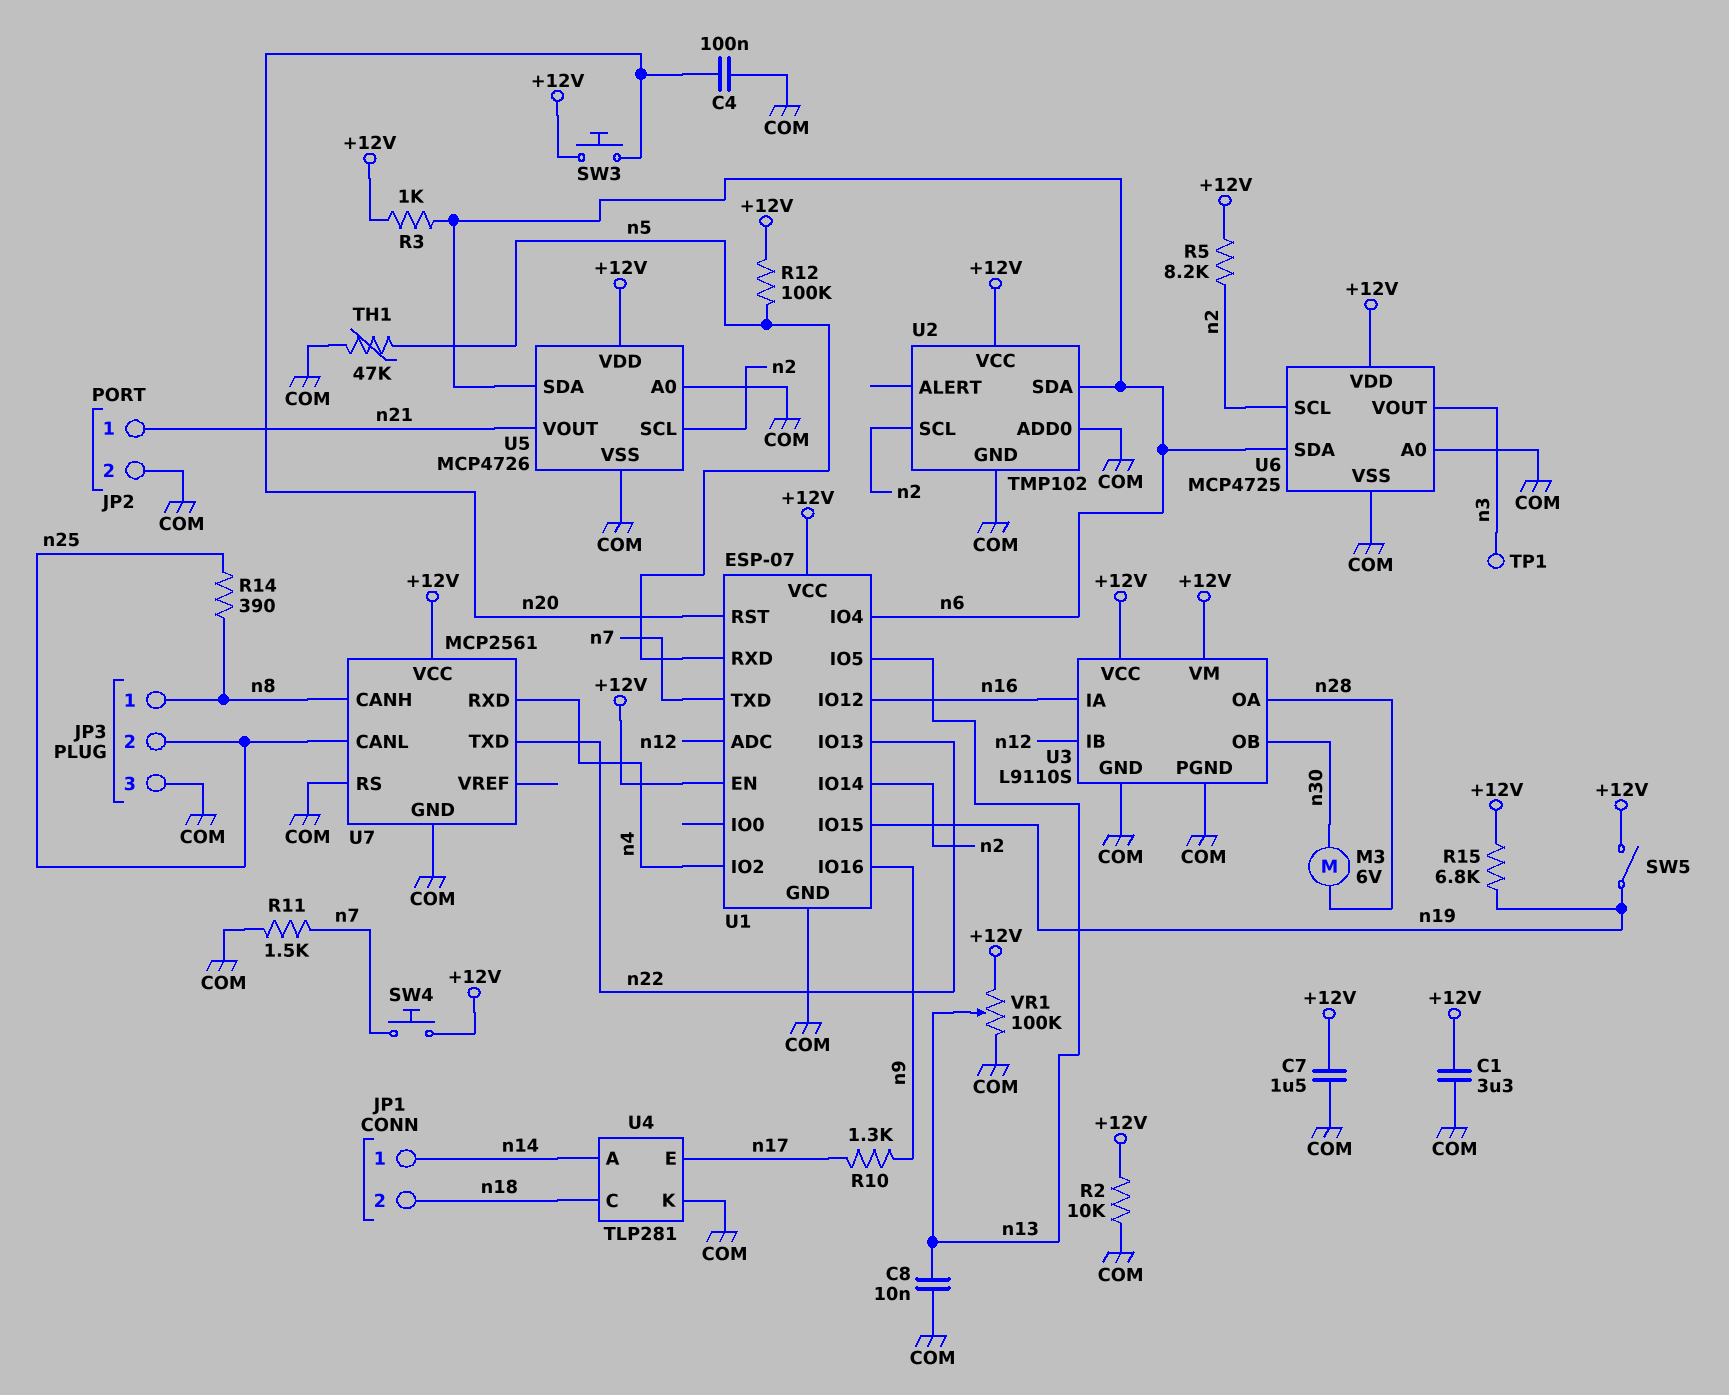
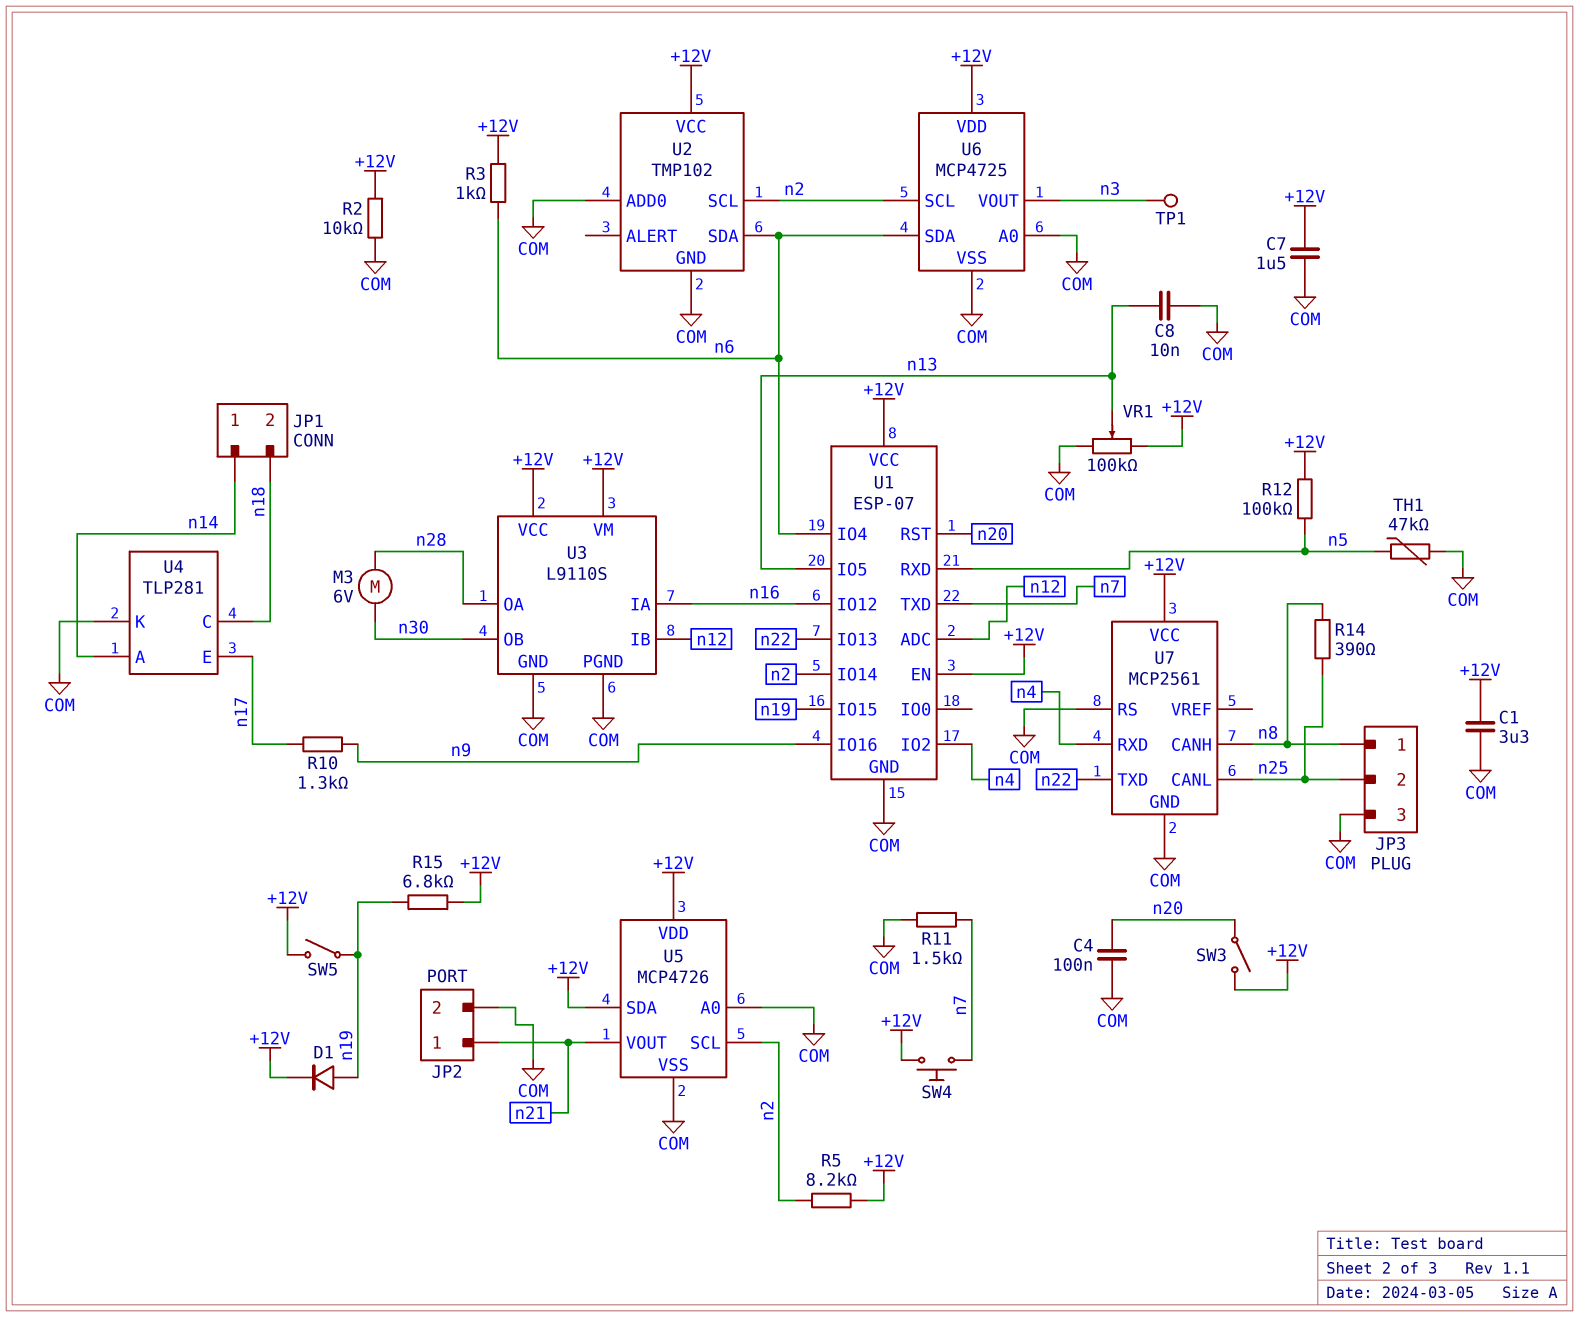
D1: none -> diode (A n19, K +12V)
SW3: button (+12V, n20) -> switch (+12V, n20)
U5 pin SDA: n6 -> +12V

